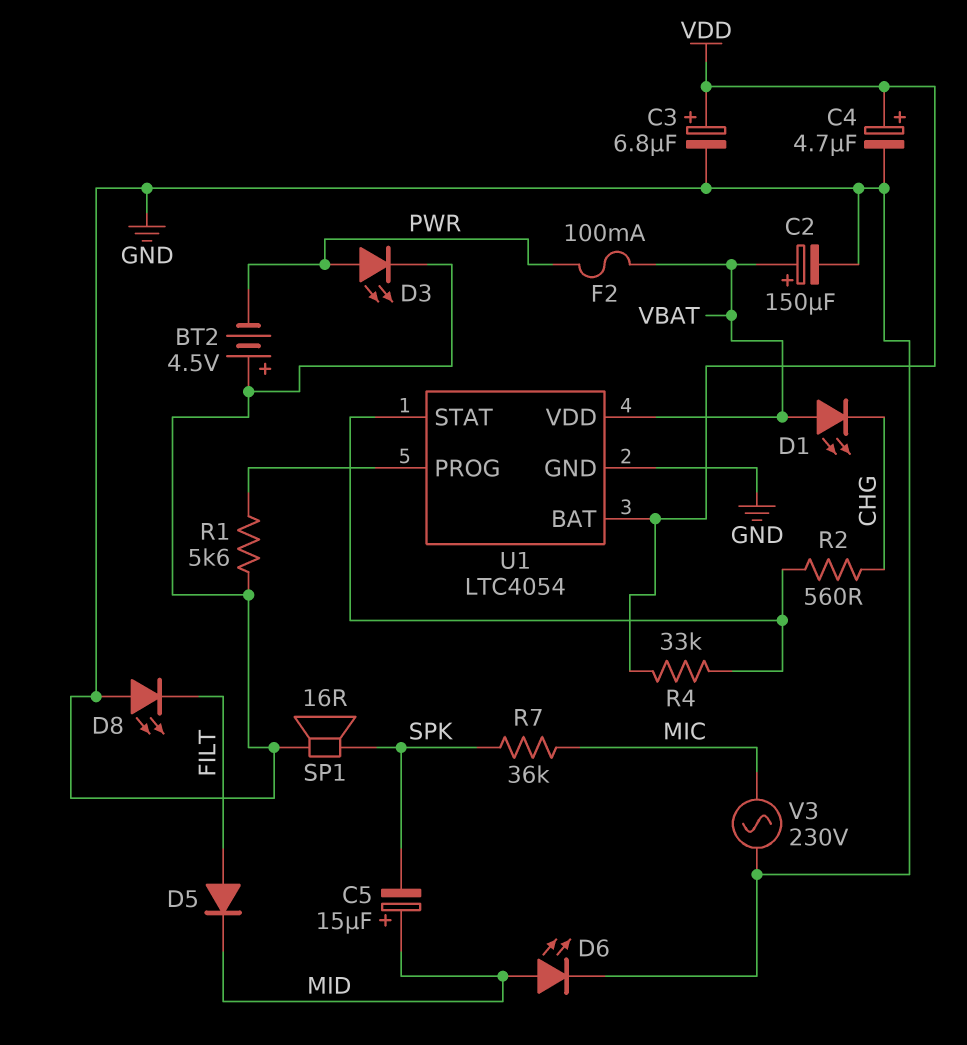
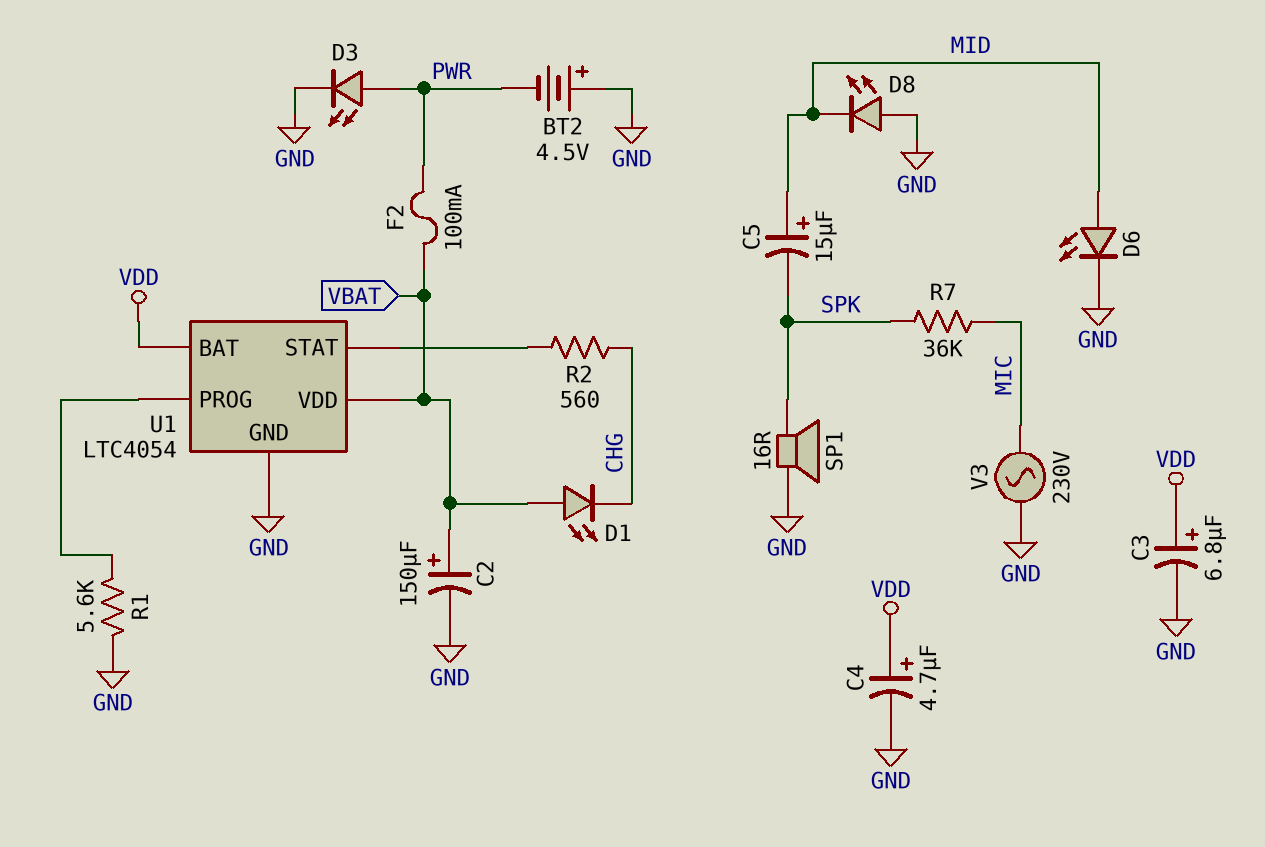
D5: diode (A FILT, K MID) -> none
D8: LED (A GND, K FILT) -> LED (A GND, K MID)
R4: 33k (U1/STAT, VDD) -> none

